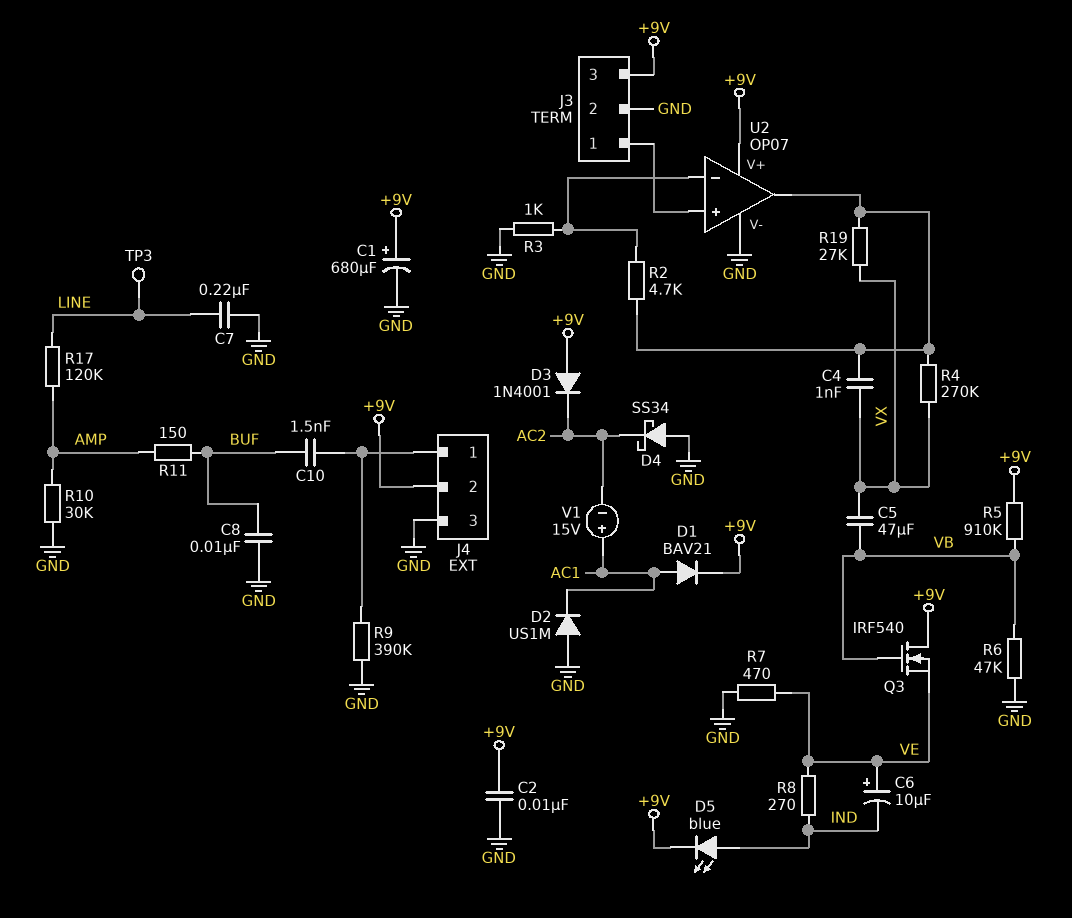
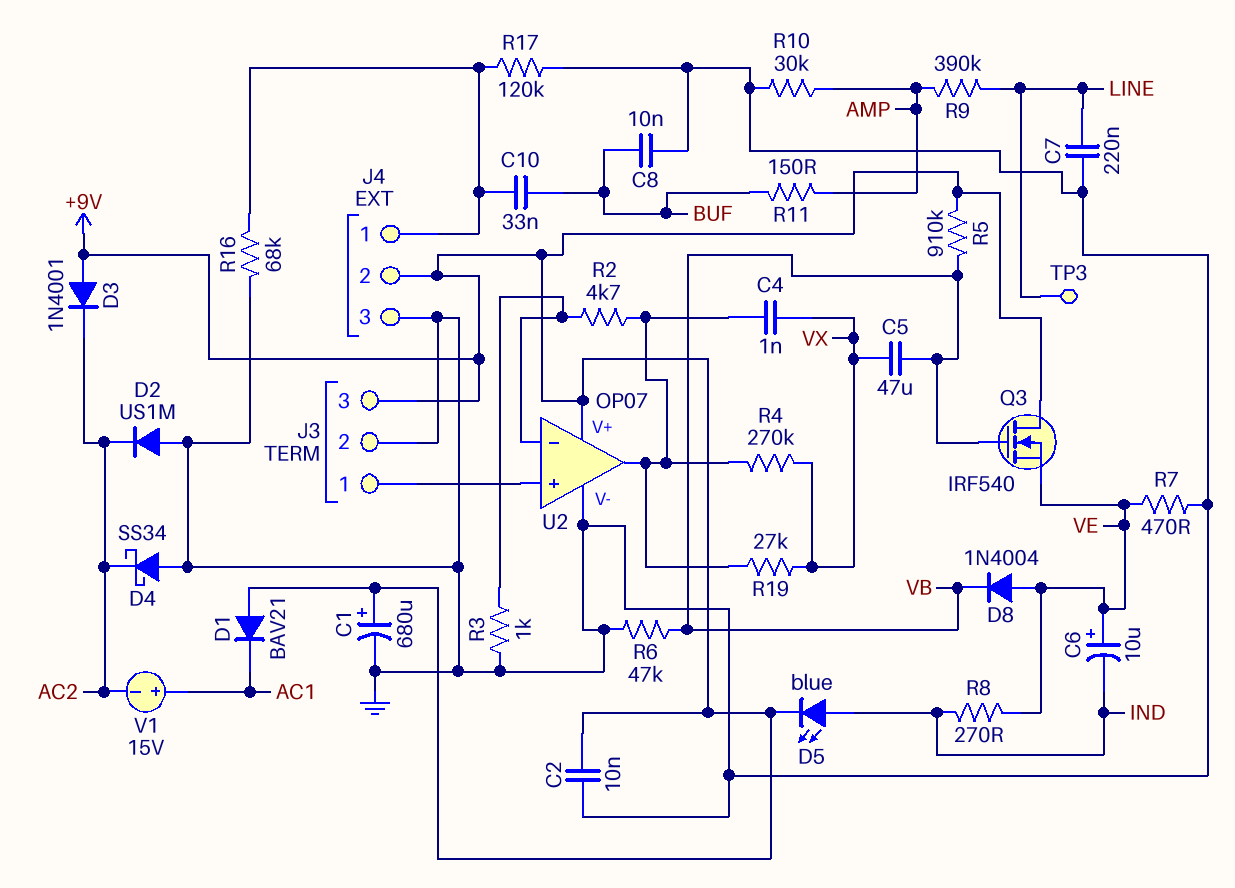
C10: 1.5nF (BUF, J4/1) -> 33nF (BUF, J4/1)
D1: diode BAV21 (A AC1, K +9V) -> diode BAV21 (A +9V, K AC1)
D2: diode US1M (A GND, K AC1) -> diode US1M (A GND, K AC2)
D8: none -> diode 1N4004 (A VE, K VB)
R9: 390k (GND, J4/1) -> 390k (AMP, LINE)
R16: none -> 68k (GND, J4/1)
R17: 120k (AMP, LINE) -> 120k (GND, J4/1)

